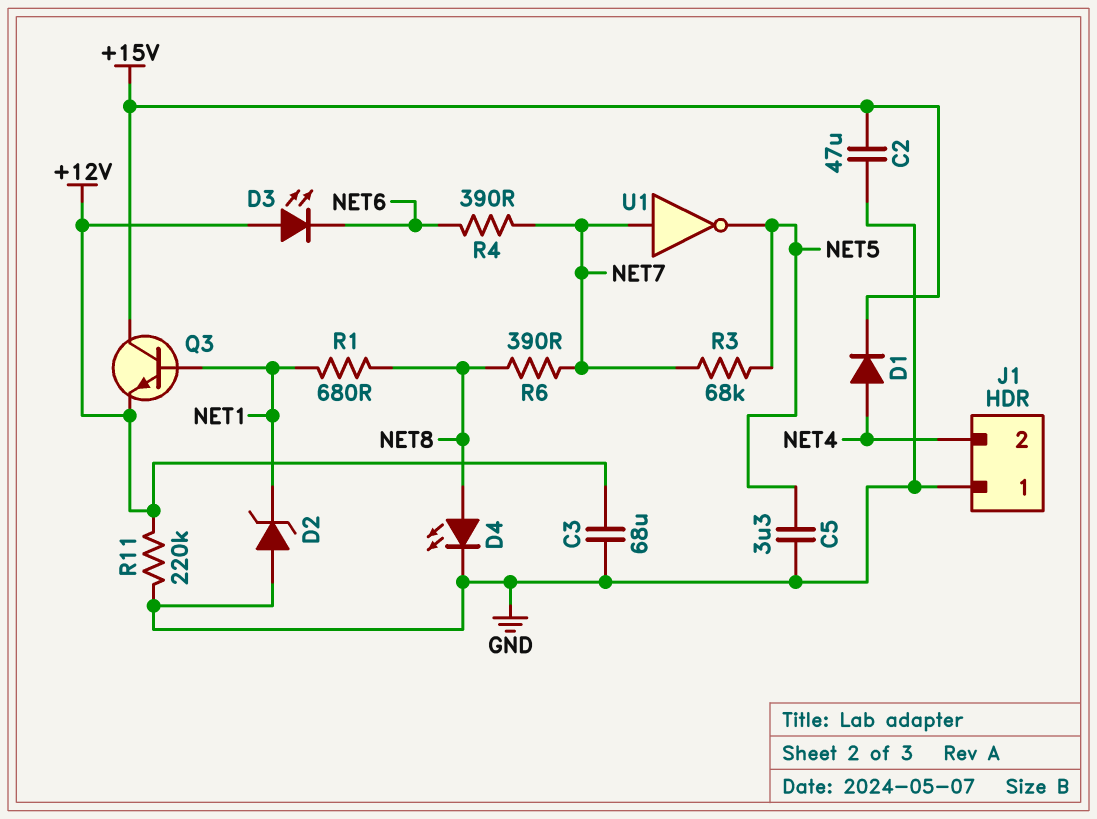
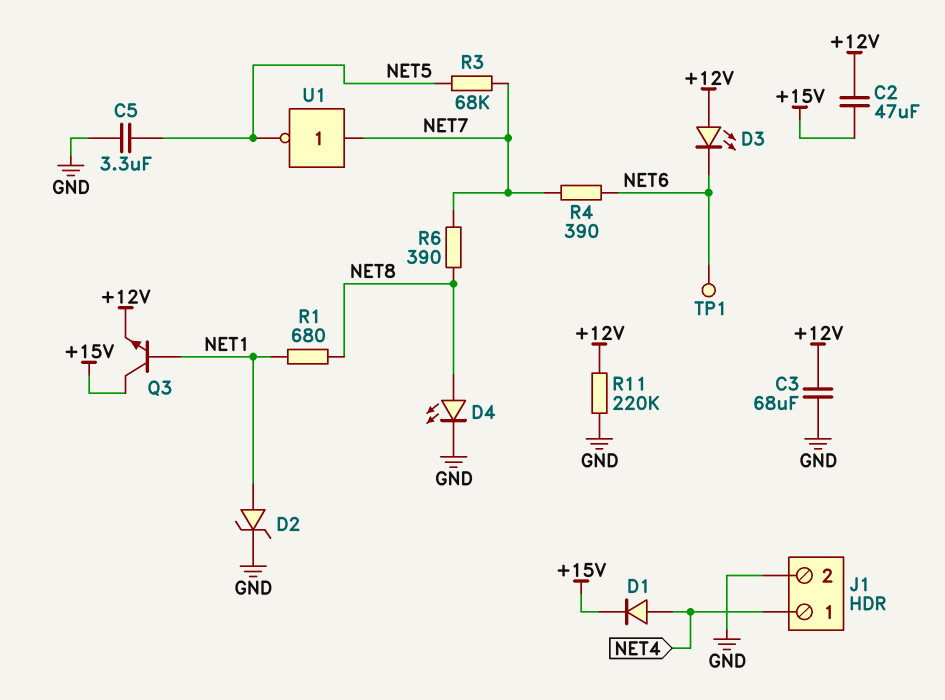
C2: 47uF (+15V, GND) -> 47uF (+12V, +15V)
D2: zener (A GND, K NET1) -> zener (A NET1, K GND)
J1 pin 1: GND -> NET4
J1 pin 2: NET4 -> GND
TP1: none -> test point (NET6)

